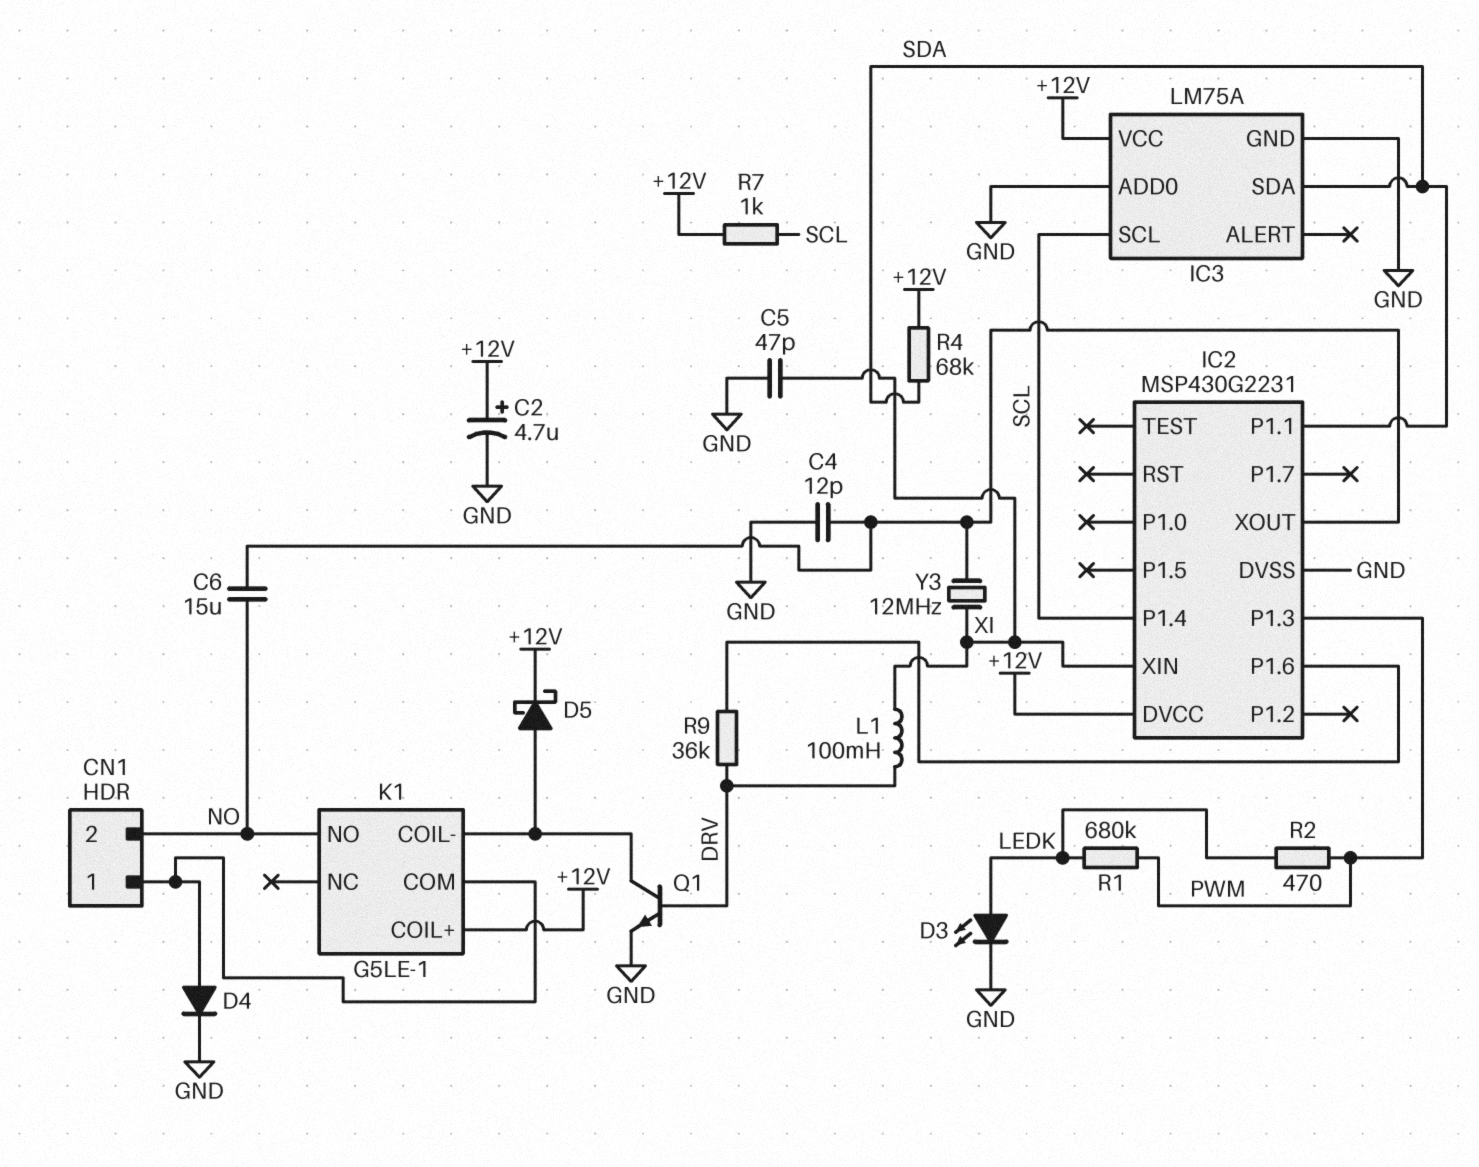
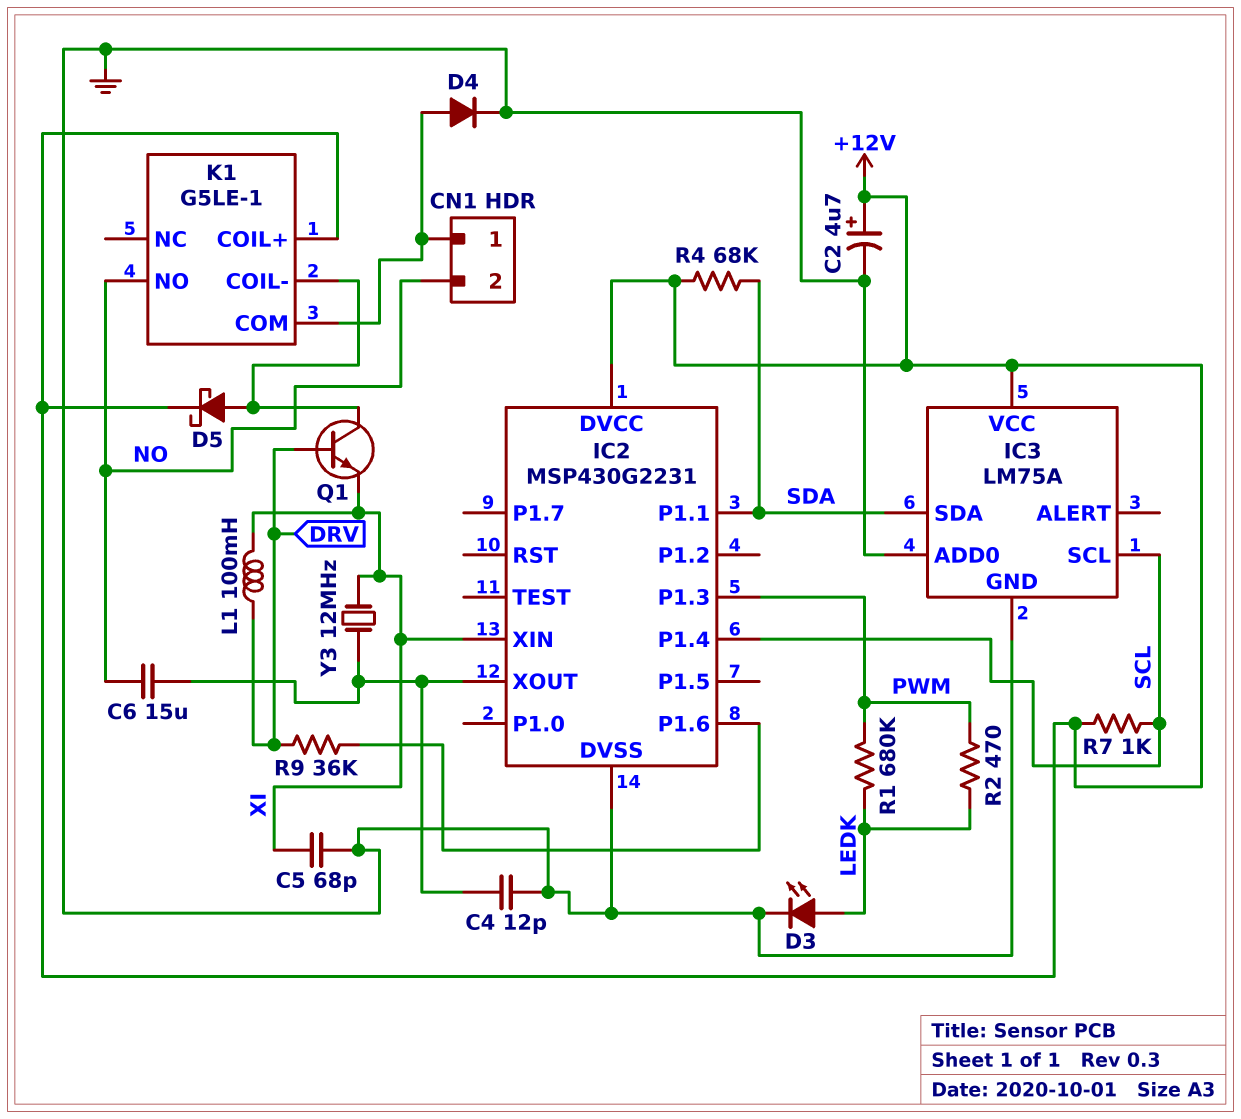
C5: 47pF (GND, XI) -> 68pF (GND, XI)
Q1: NPN (B DRV, C K1/COIL-, E GND) -> NPN (B DRV, C K1/COIL-, E XI)

